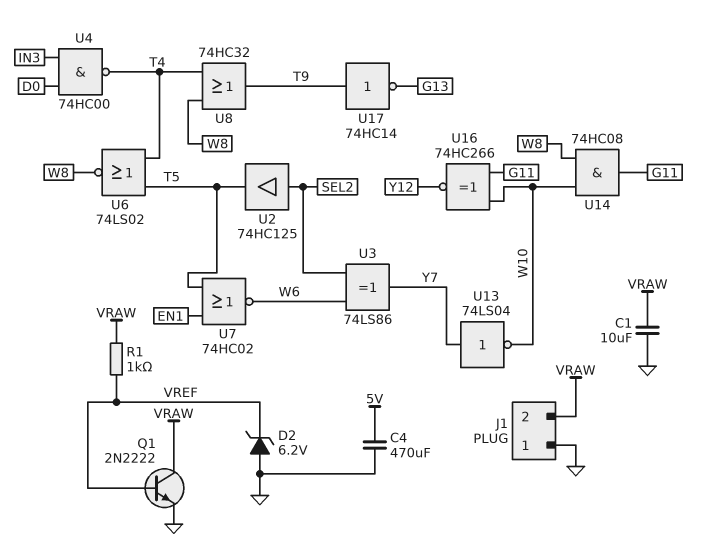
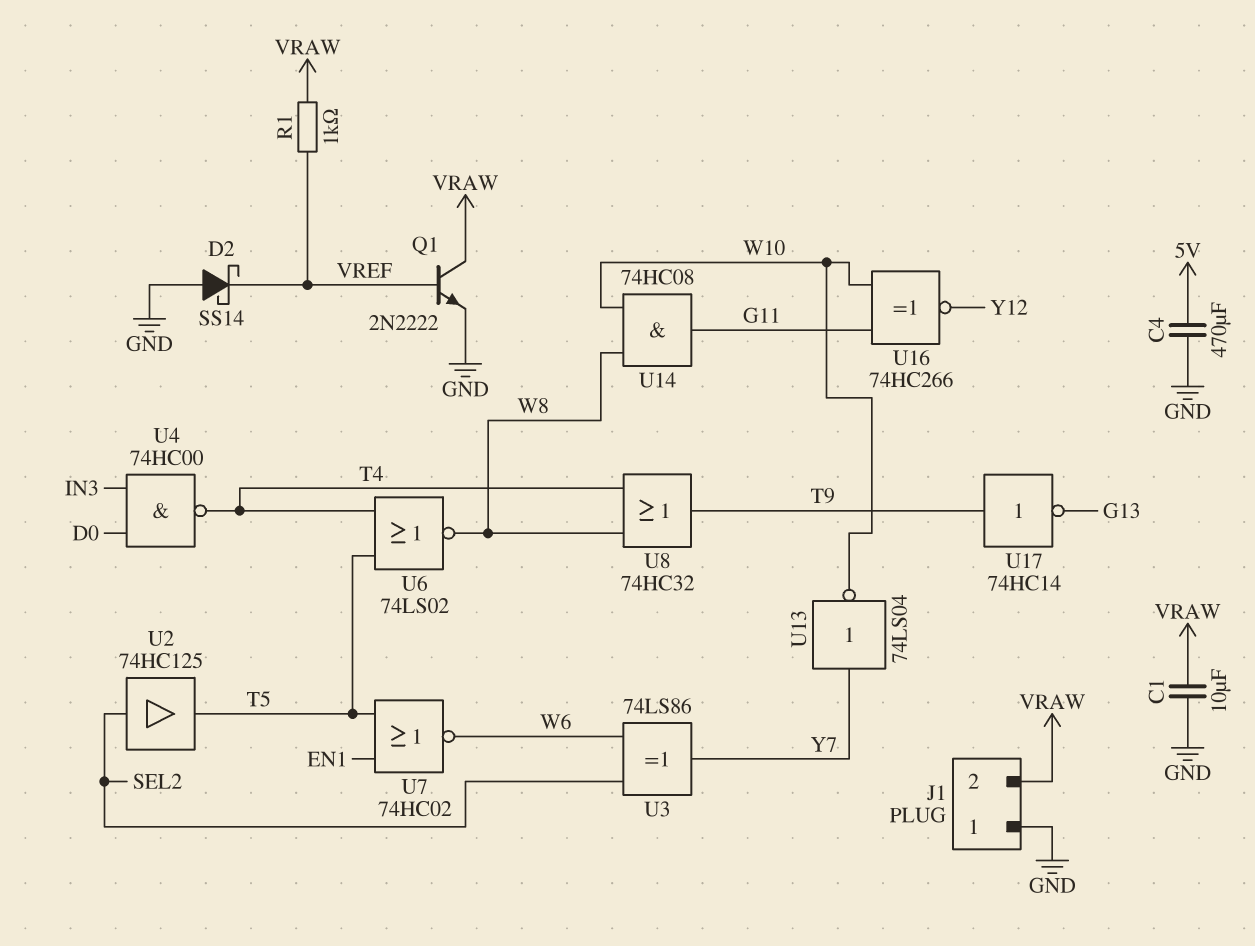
D2: zener 6.2V (A GND, K VREF) -> schottky SS14 (A GND, K VREF)

